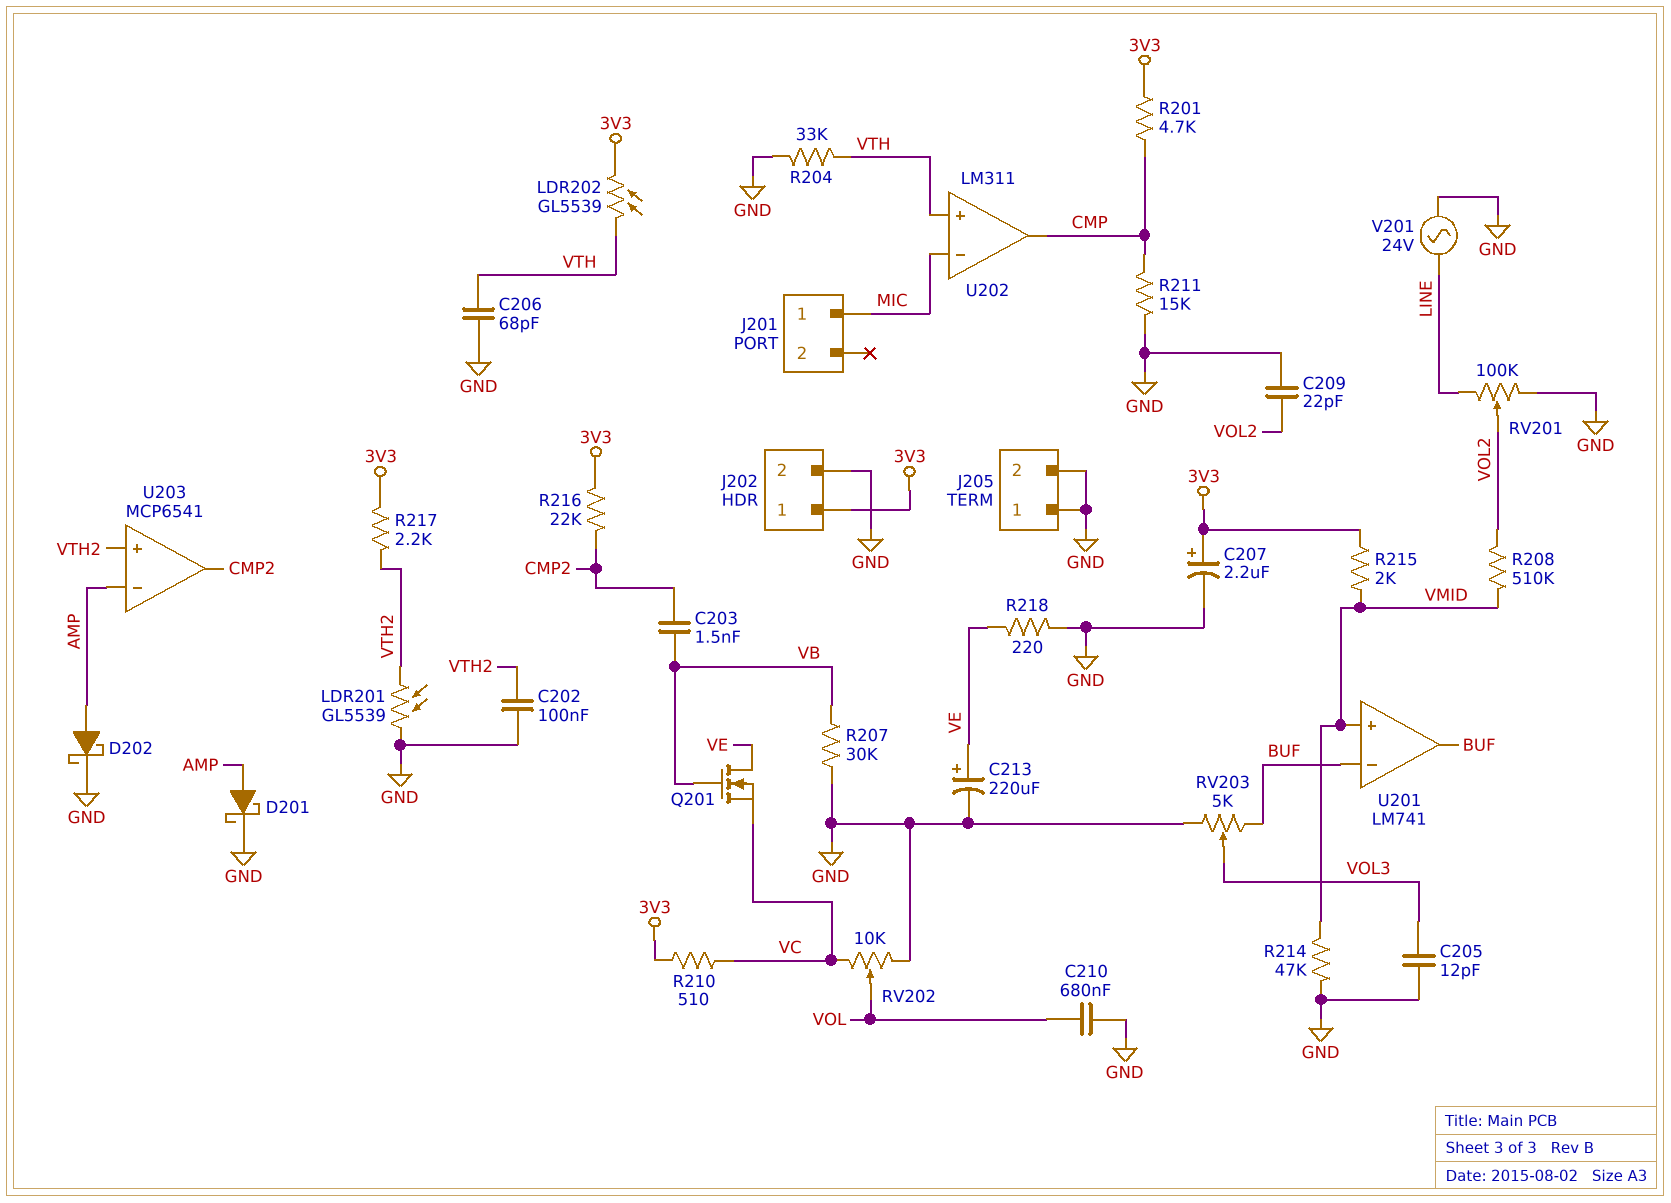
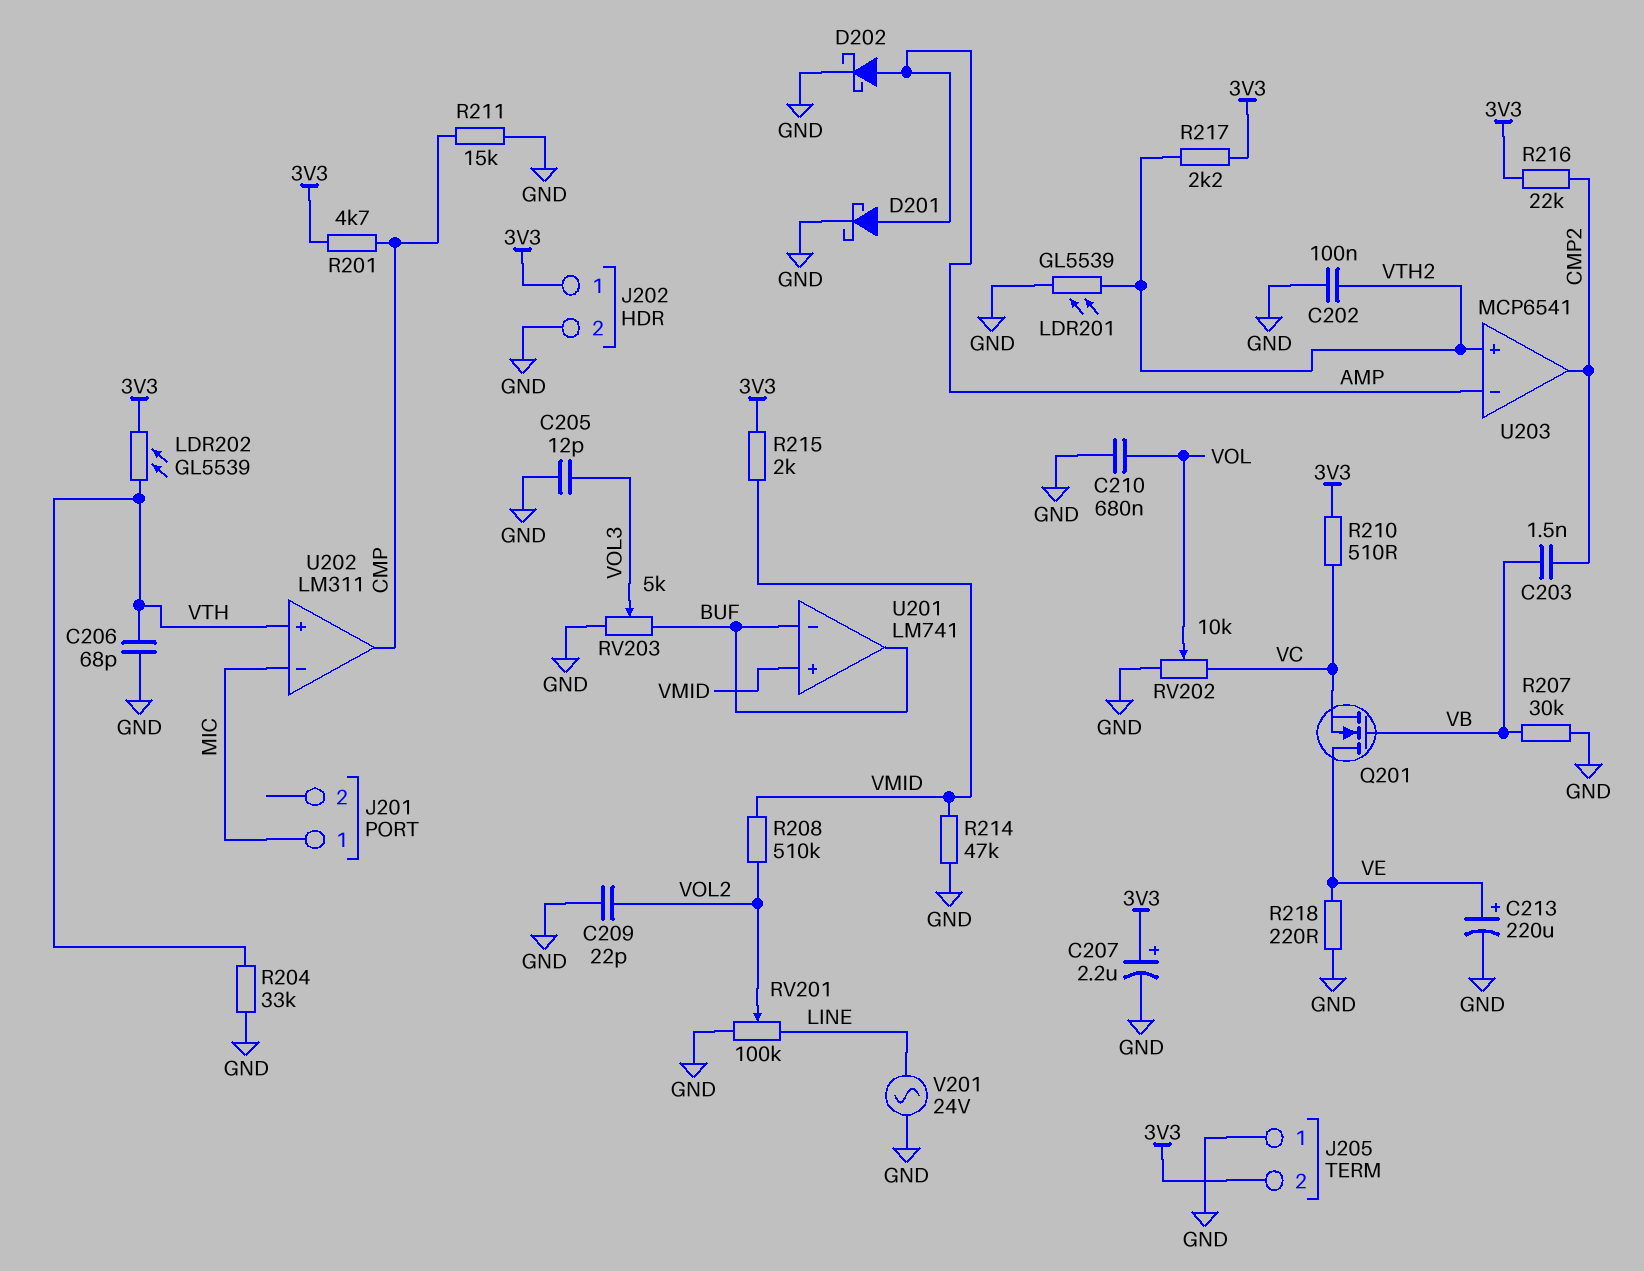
J205 pin 2: GND -> 3V3

